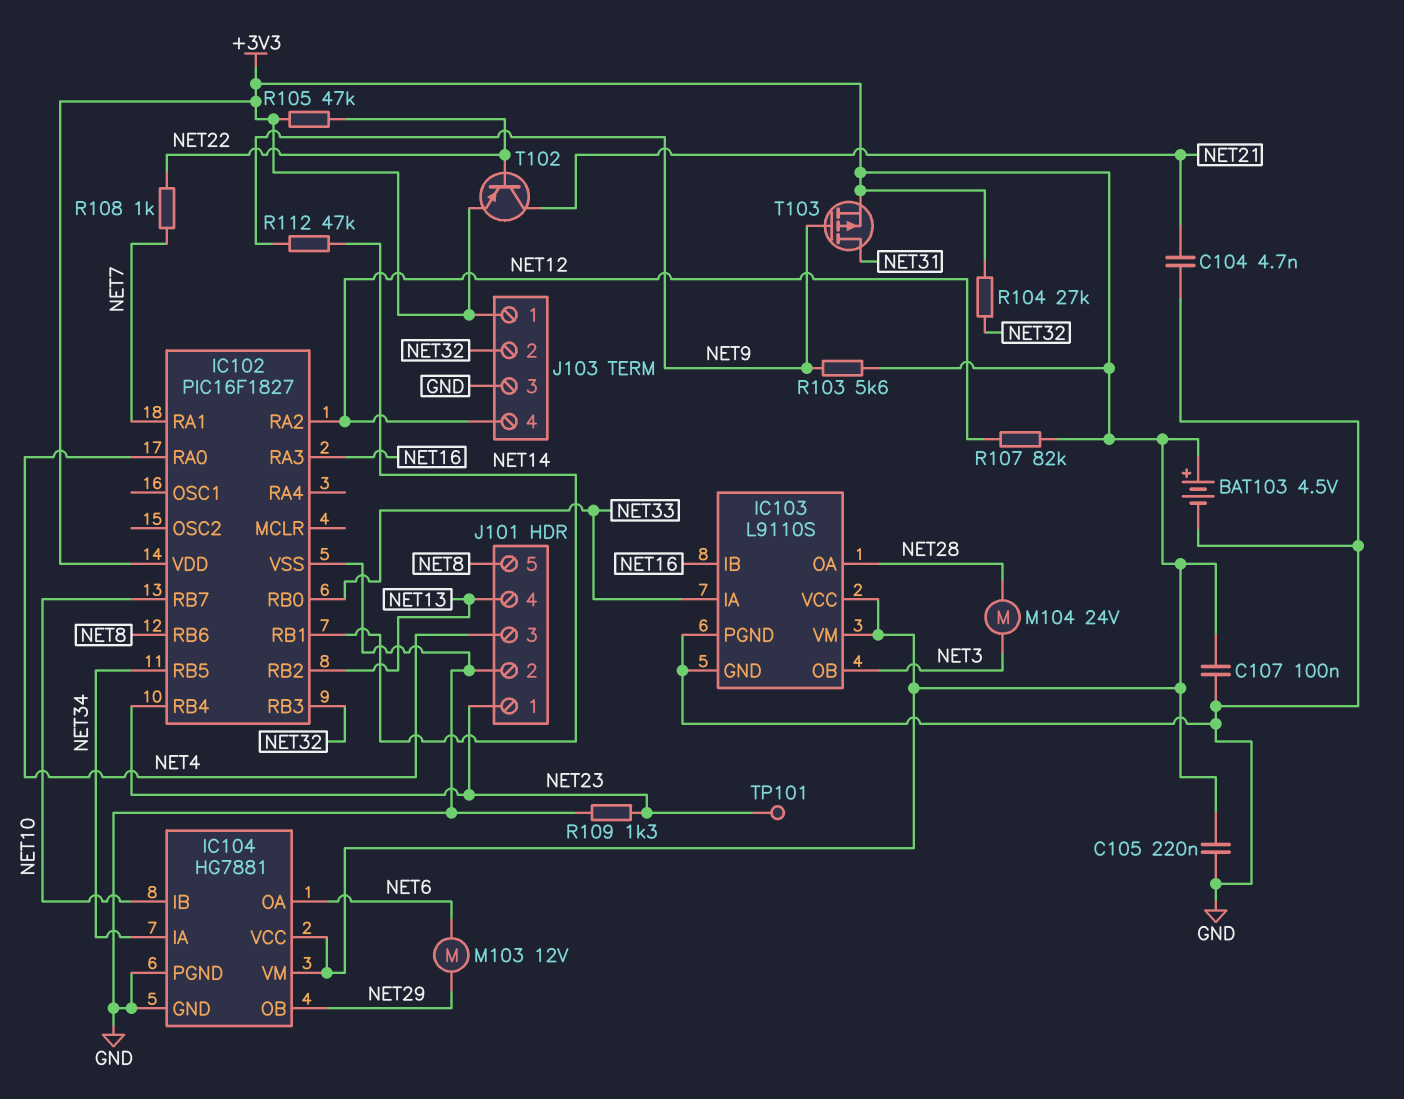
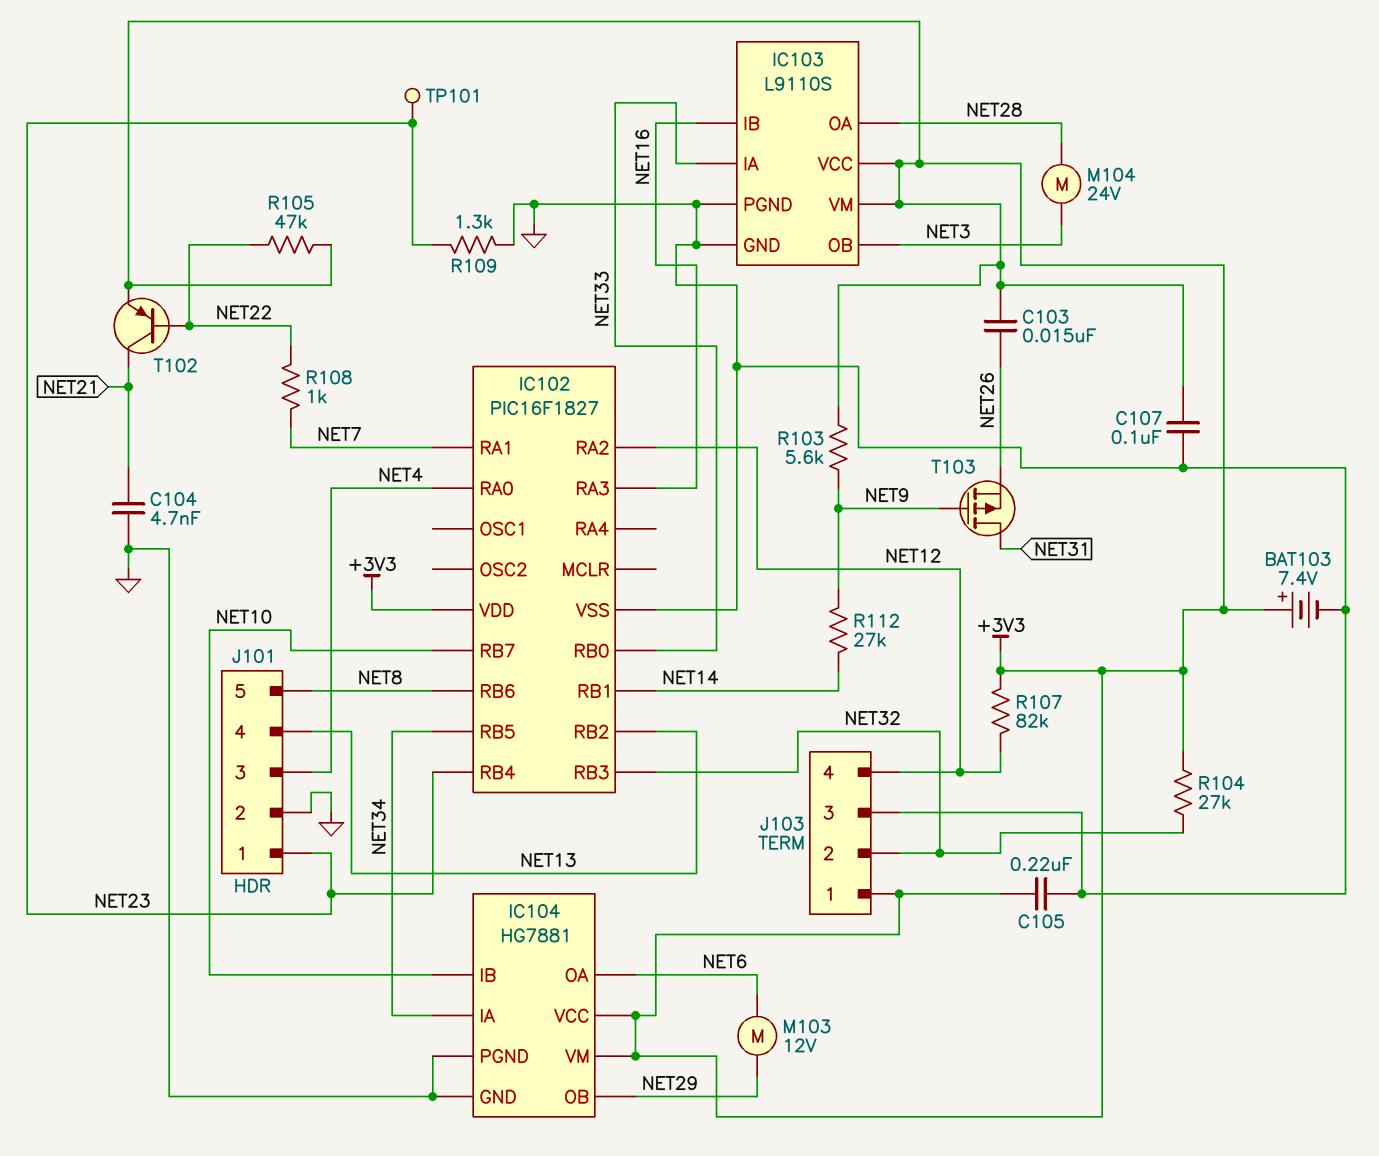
BAT103: 4.5V (plus +3V3, minus GND) -> 7.4V (plus +3V3, minus GND)
C103: none -> 15nF (+3V3, NET26)
R112: 47k (NET9, NET14) -> 27k (NET9, NET14)
T103: PMOS (G NET9, D NET31, S +3V3) -> PMOS (G NET9, D NET31, S NET26)

